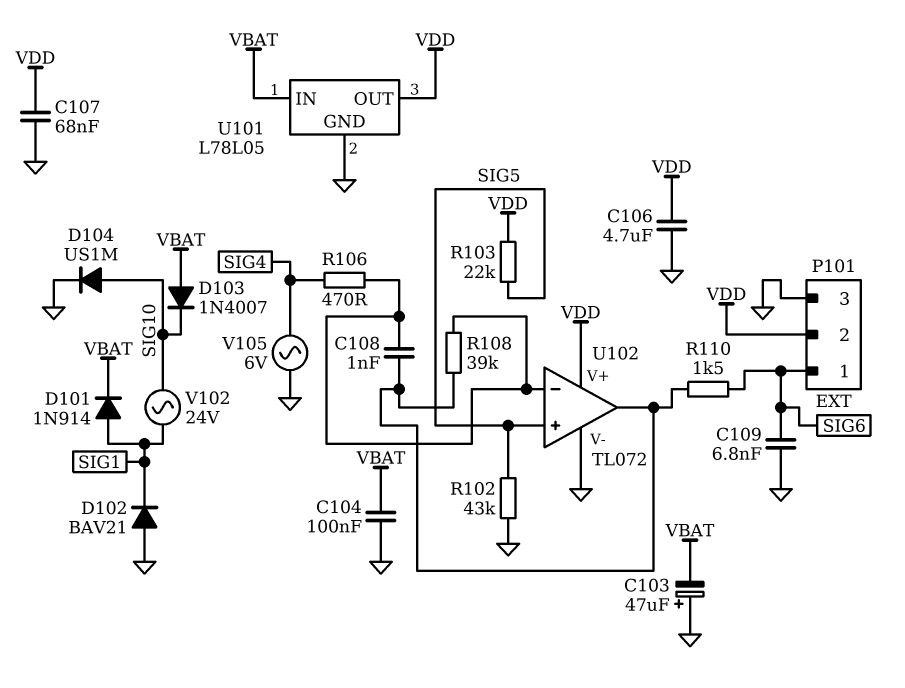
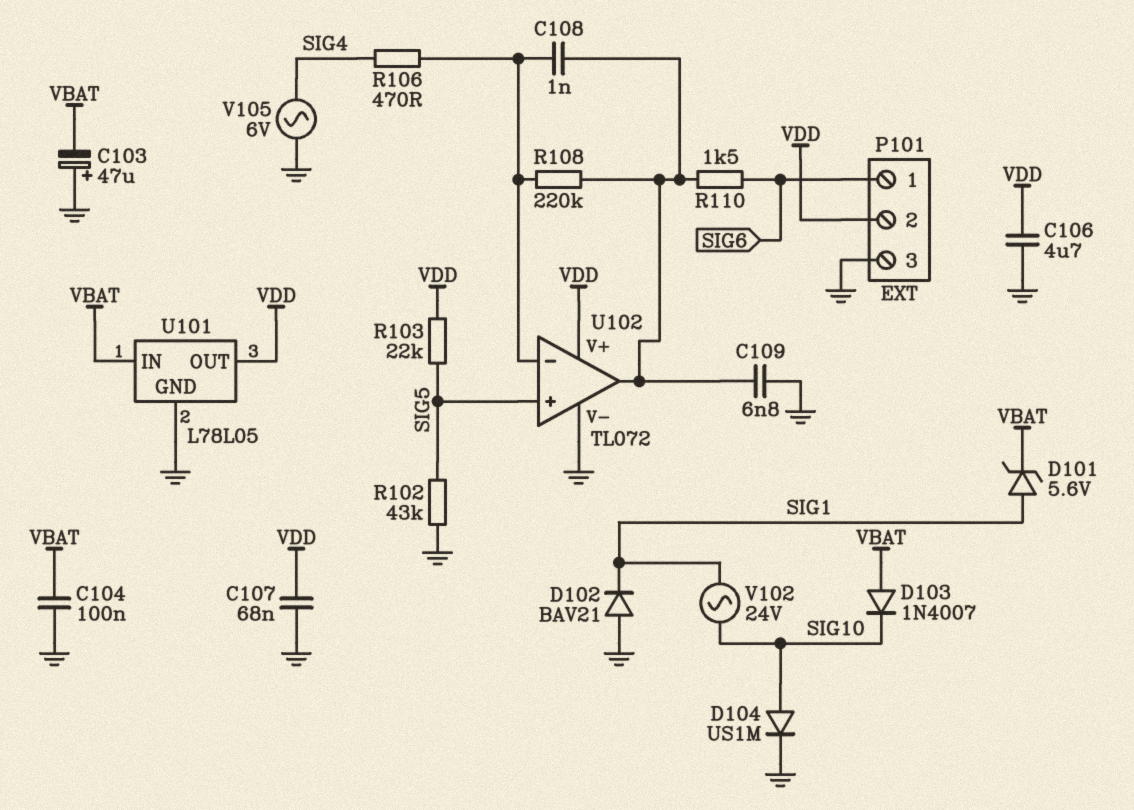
C109: 6.8nF (GND, SIG6) -> 6.8nF (GND, U102/out)
D101: diode 1N914 (A SIG1, K VBAT) -> zener 5.6V (A SIG1, K VBAT)
R108: 39k (U102/in-, U102/out) -> 220k (U102/in-, U102/out)

